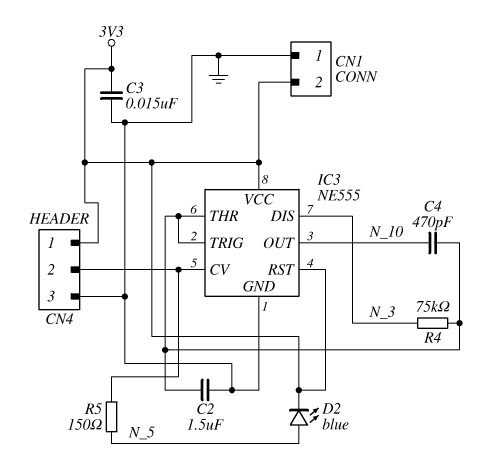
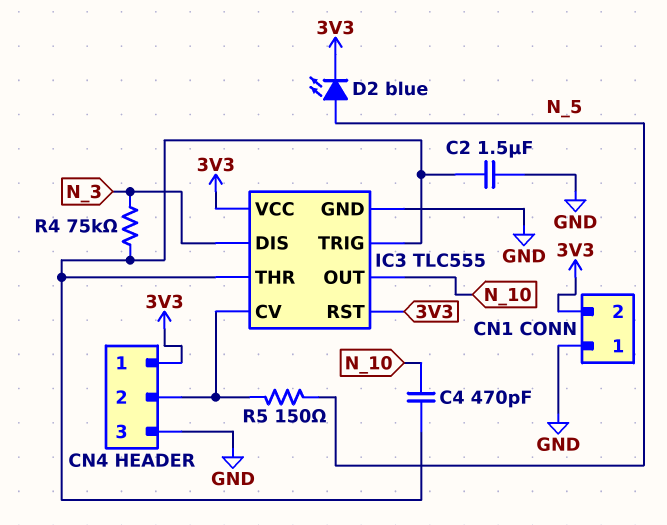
C3: 15nF (3V3, GND) -> none
IC3: NE555 -> TLC555

